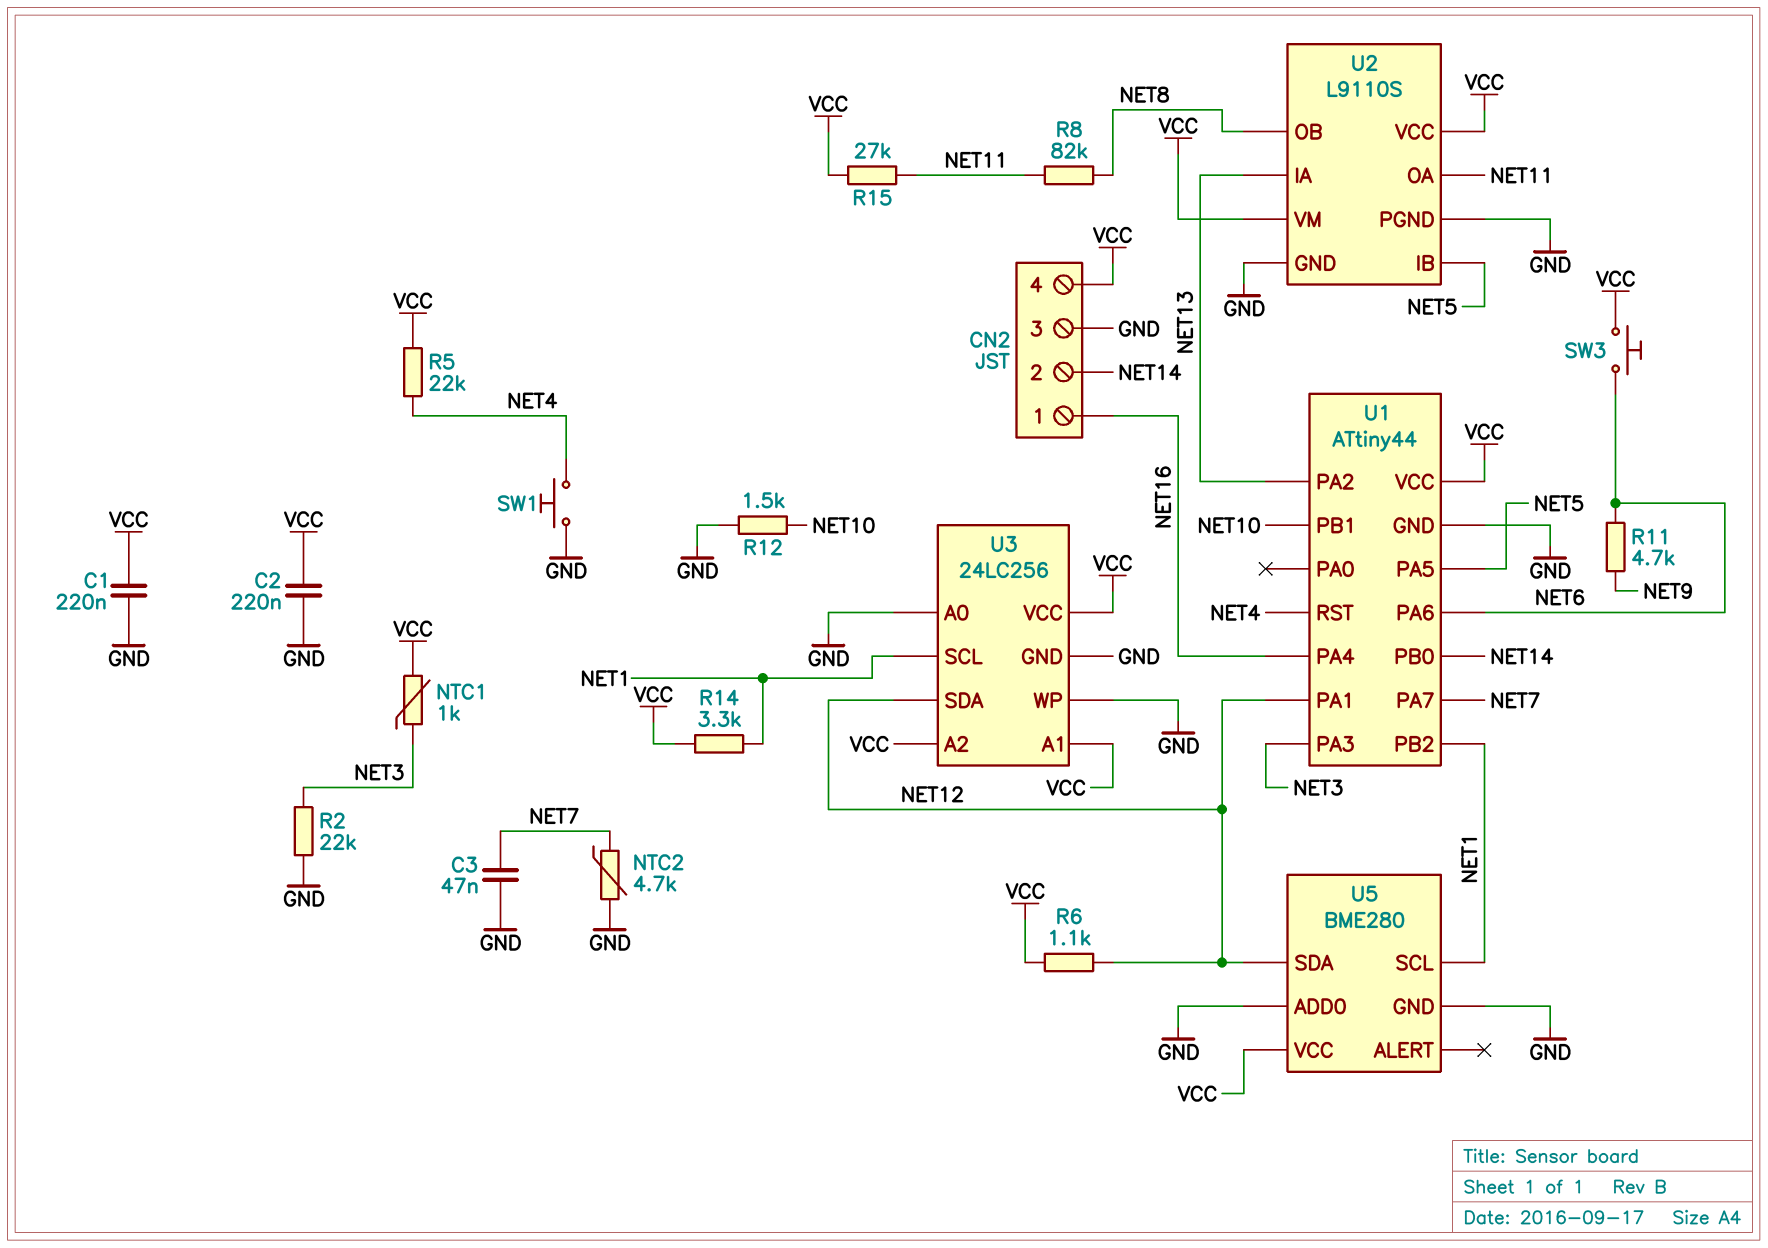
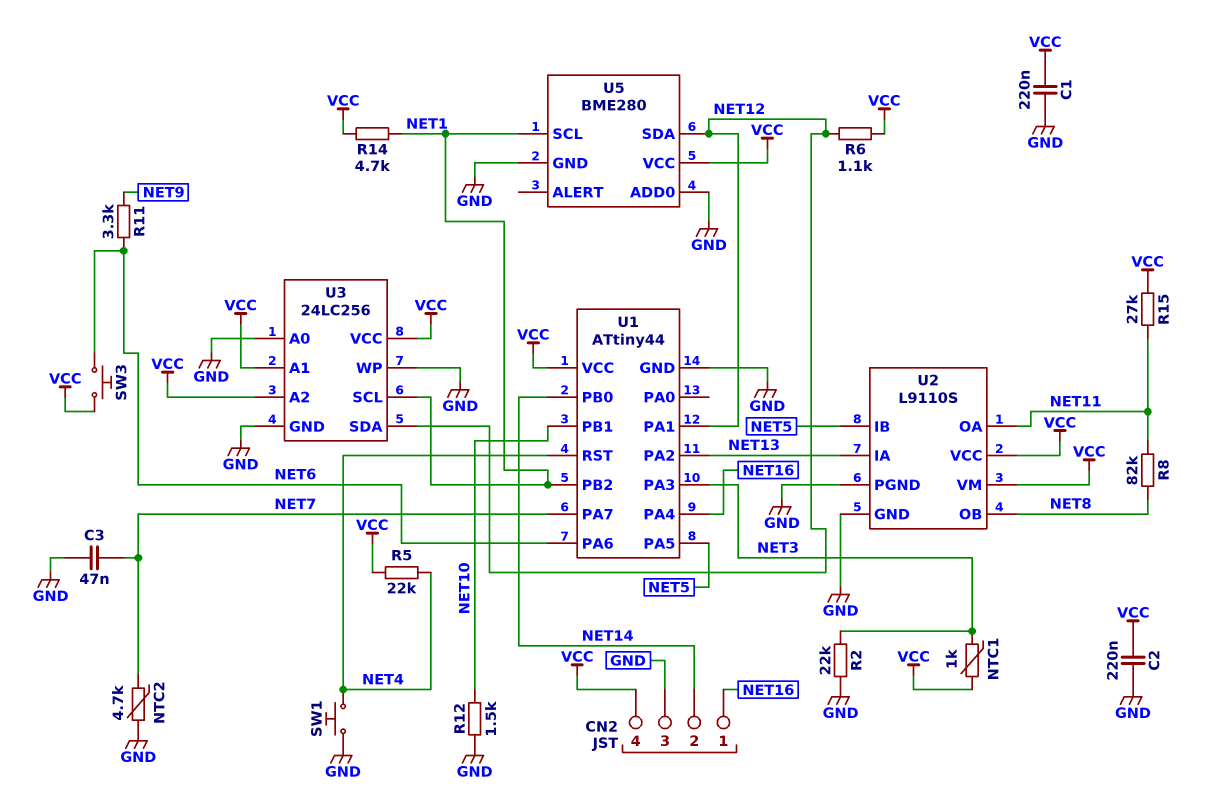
R11: 4.7k (NET6, NET9) -> 3.3k (NET6, NET9)
R14: 3.3k (NET1, VCC) -> 4.7k (NET1, VCC)

